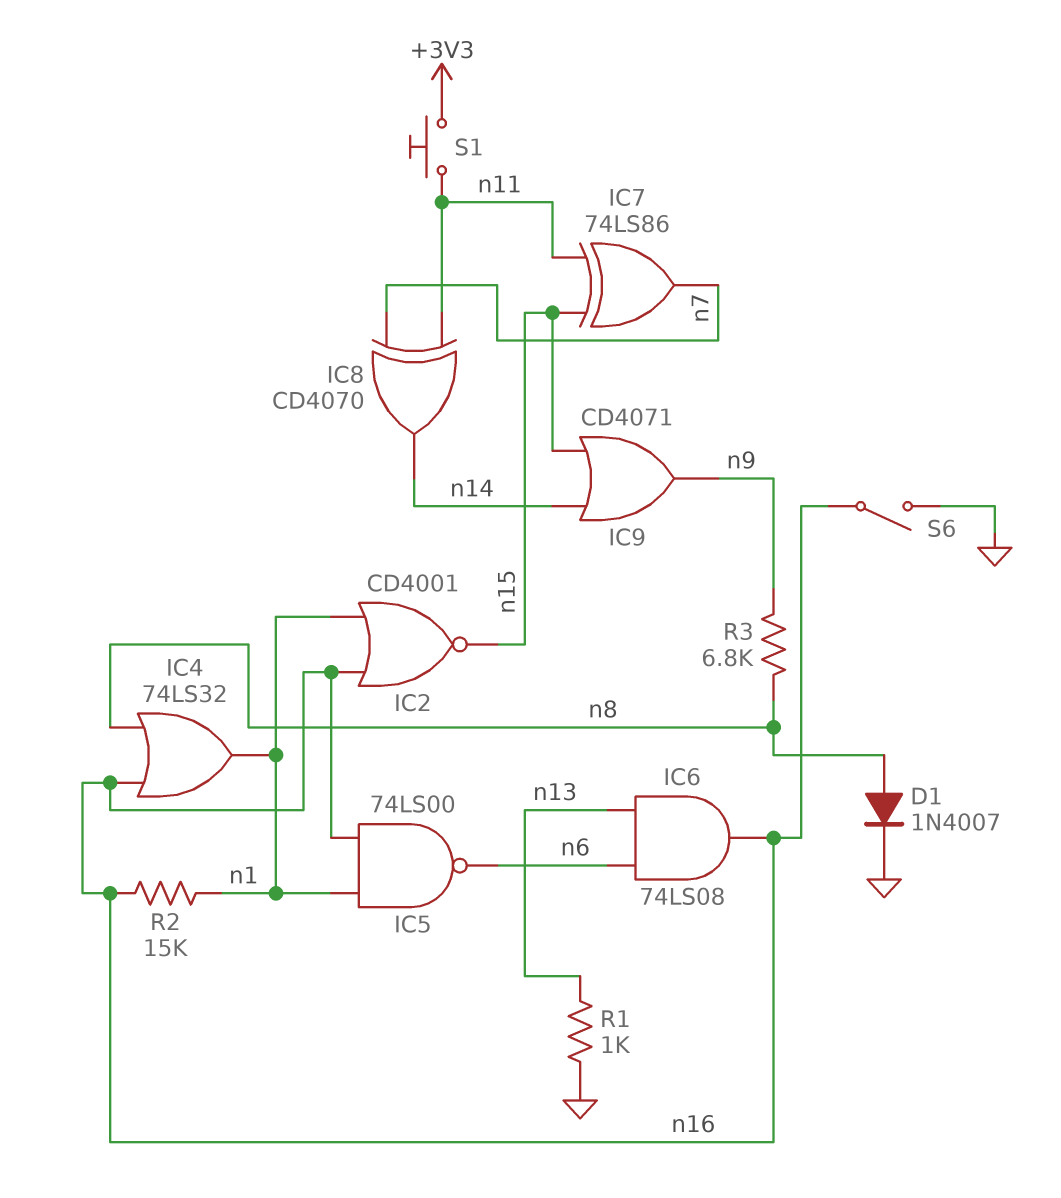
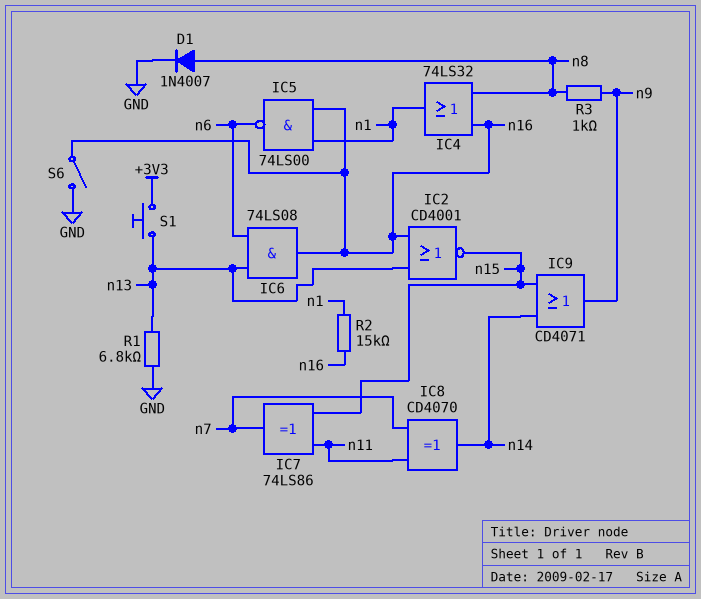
IC2: NOR CD4001 (in n1, in n16, out n15) -> NOR CD4001 (in n13, in n16, out n15)
R1: 1k (GND, n13) -> 6.8k (GND, n13)
R3: 6.8k (n8, n9) -> 1k (n8, n9)
S1: button (+3V3, n11) -> button (+3V3, n13)

